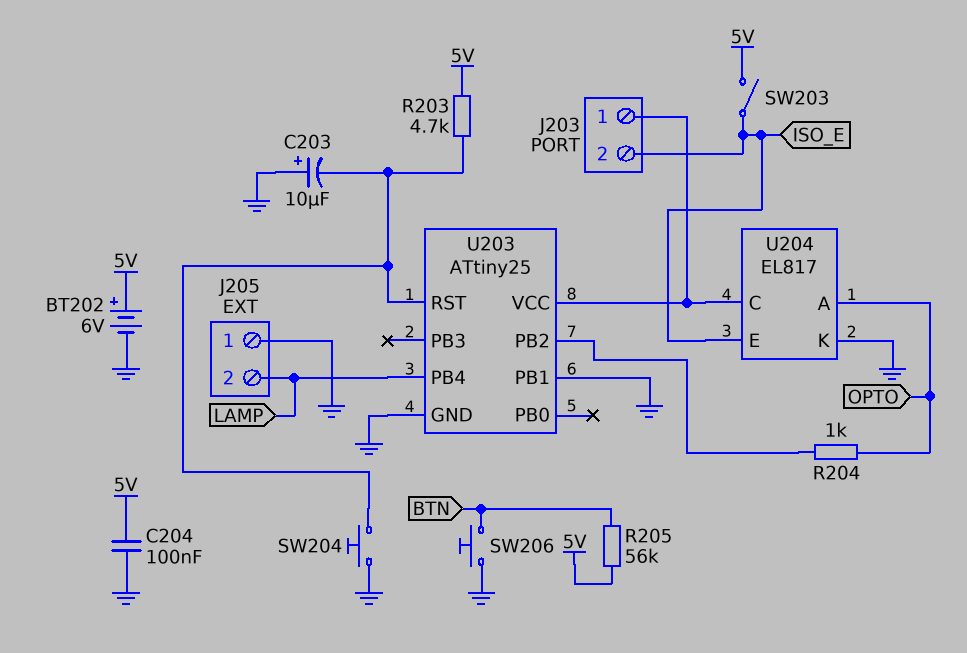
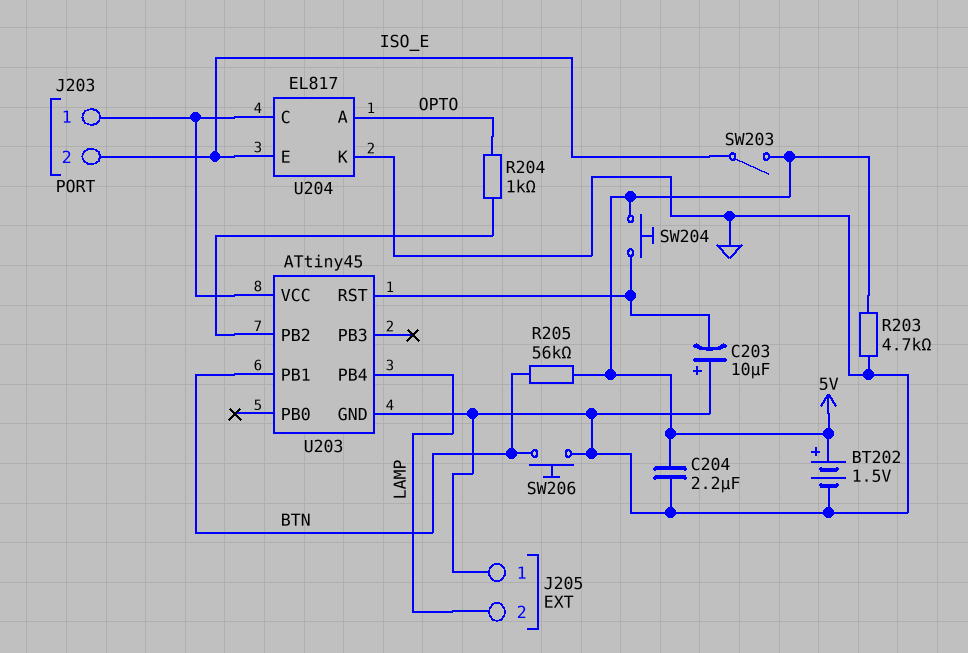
BT202: 6V (plus 5V, minus GND) -> 1.5V (plus 5V, minus GND)
C204: 100nF (5V, GND) -> 2.2uF (5V, GND)
R203: 4.7k (5V, U203/RST) -> 4.7k (5V, GND)
SW204: button (GND, U203/RST) -> button (5V, U203/RST)
U203: ATtiny25 -> ATtiny45
U203 pin PB1: GND -> BTN

